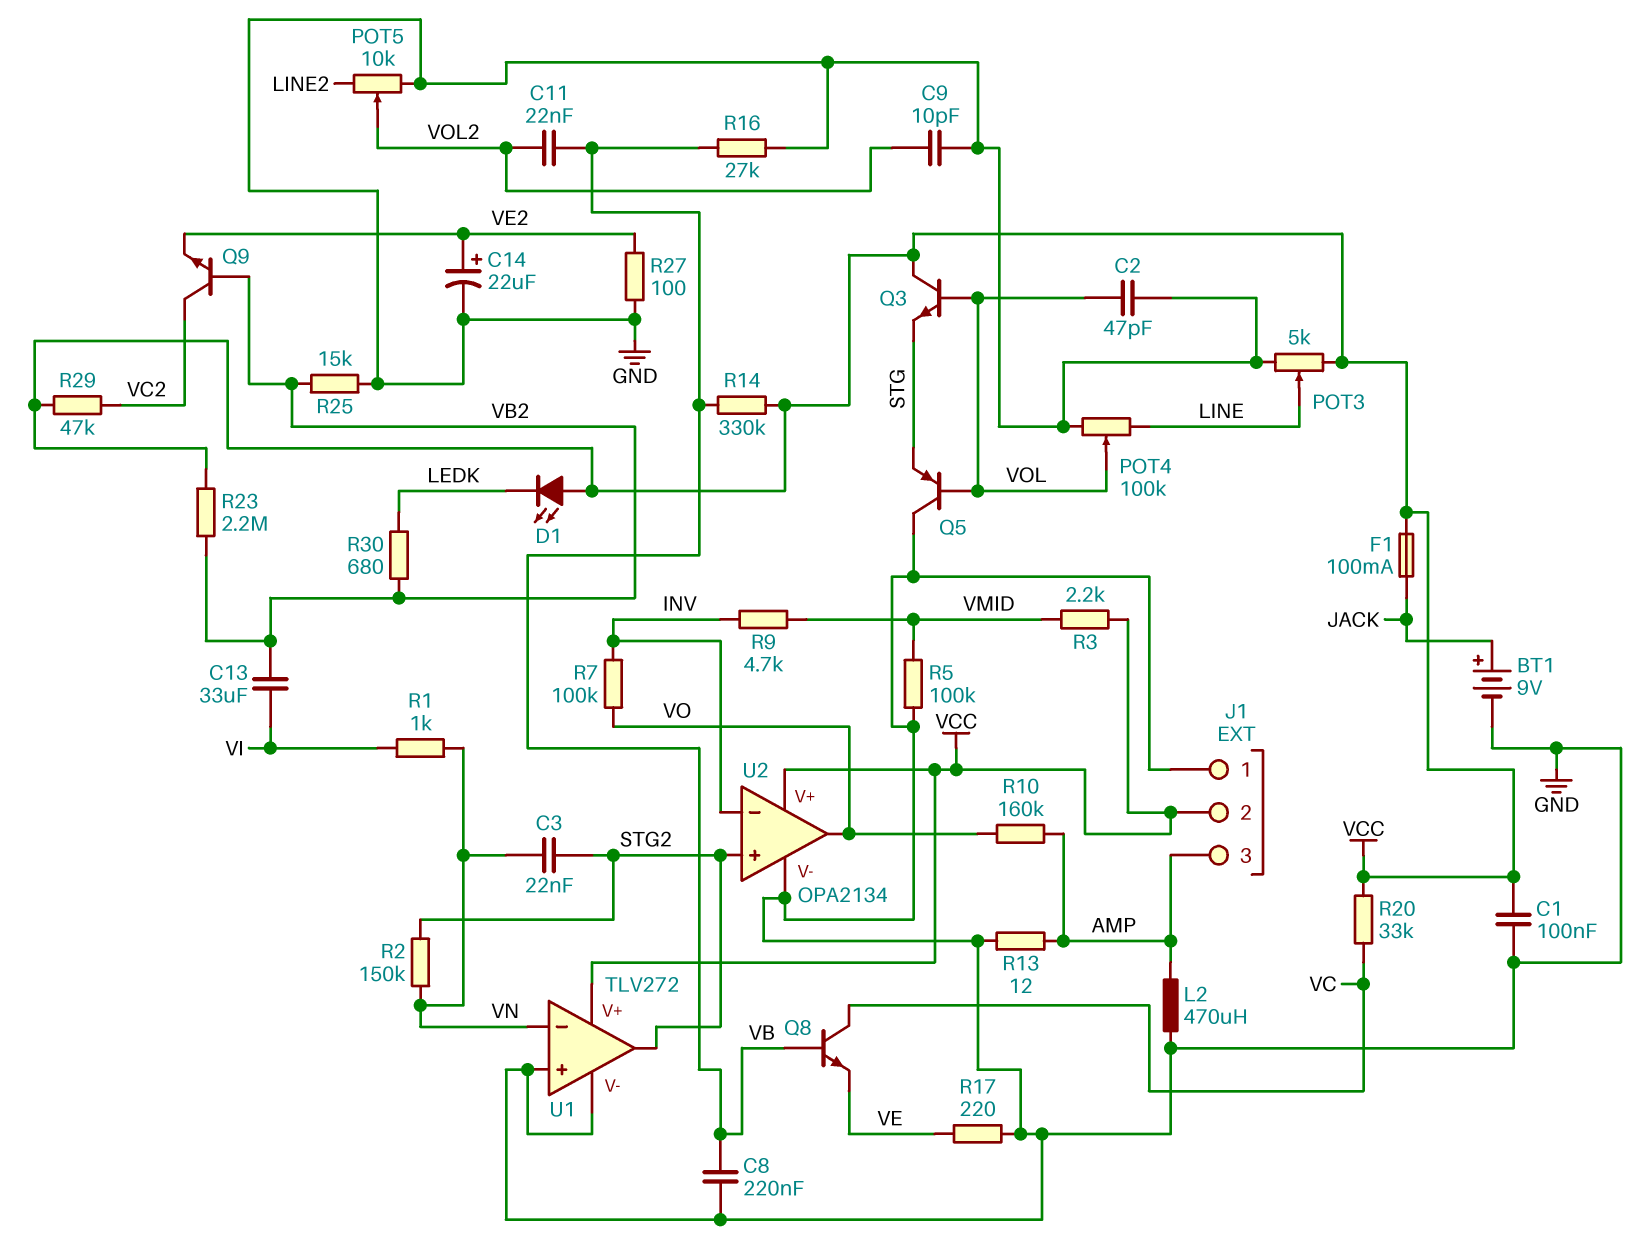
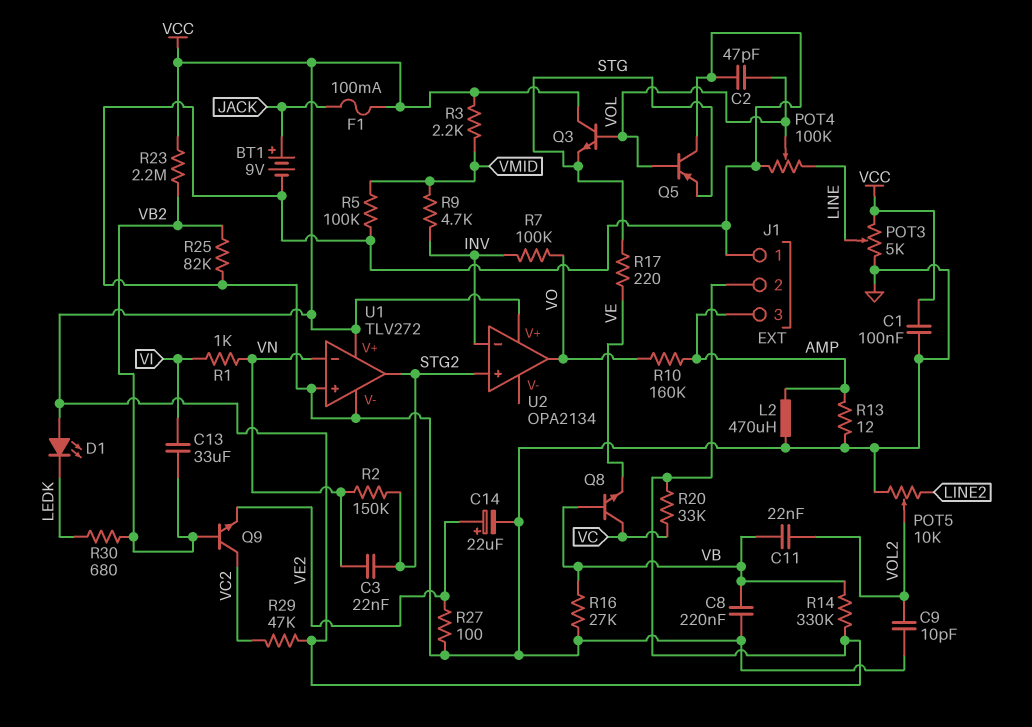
R17: 220 (GND, VE) -> 220 (STG, VE)
R25: 15k (GND, VB2) -> 82k (GND, VB2)
U2 pin V-: GND -> none

